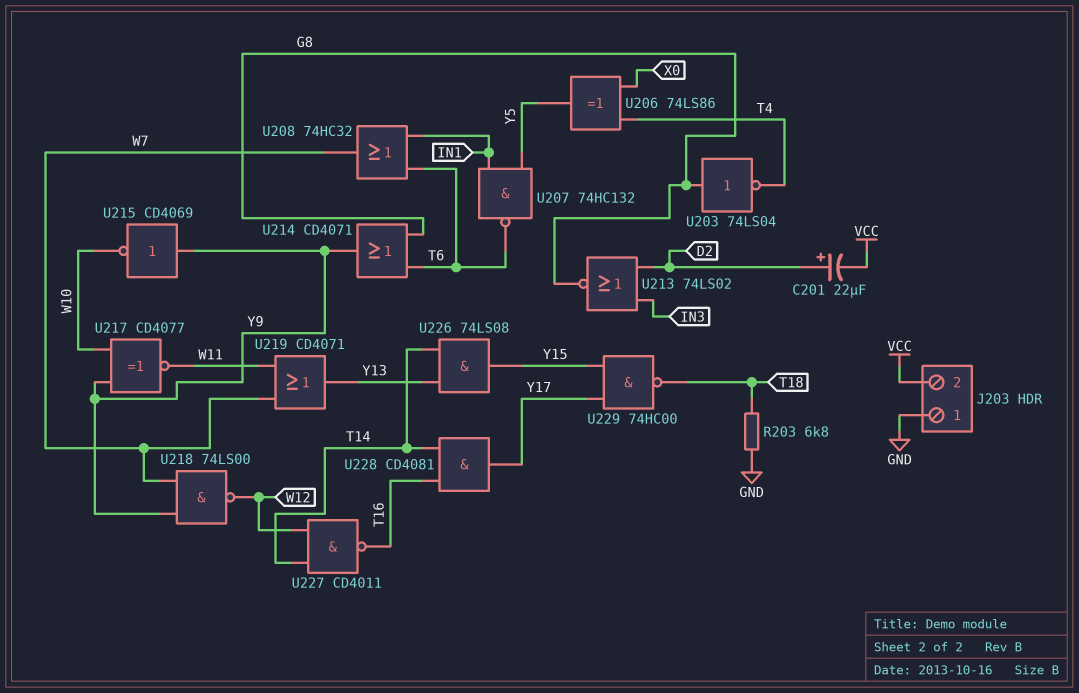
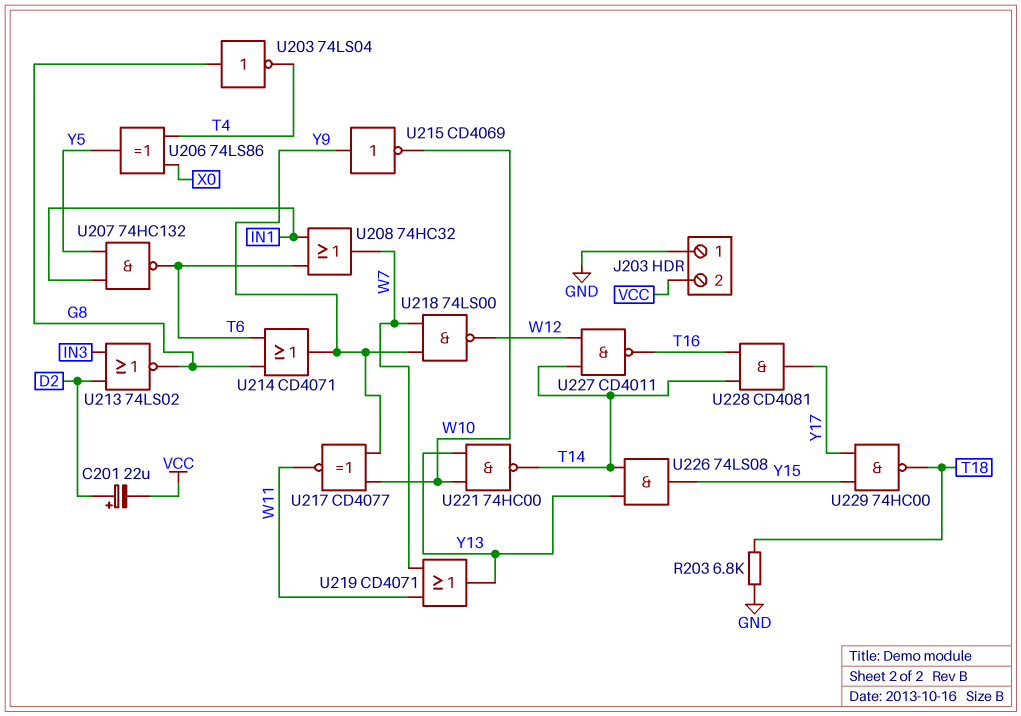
U221: none -> NAND 74HC00 (in W10, in Y13, out T14)

